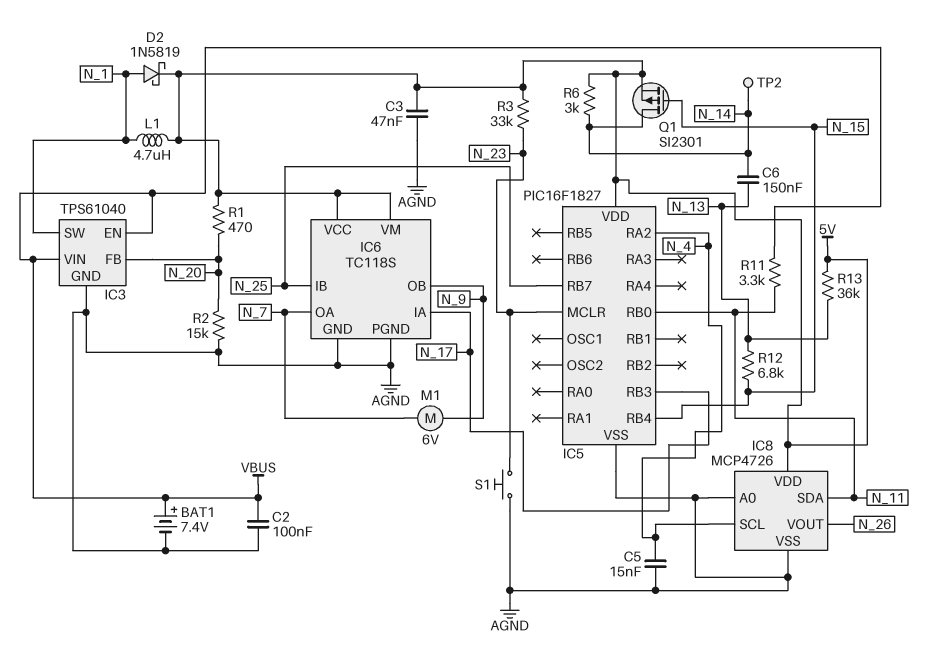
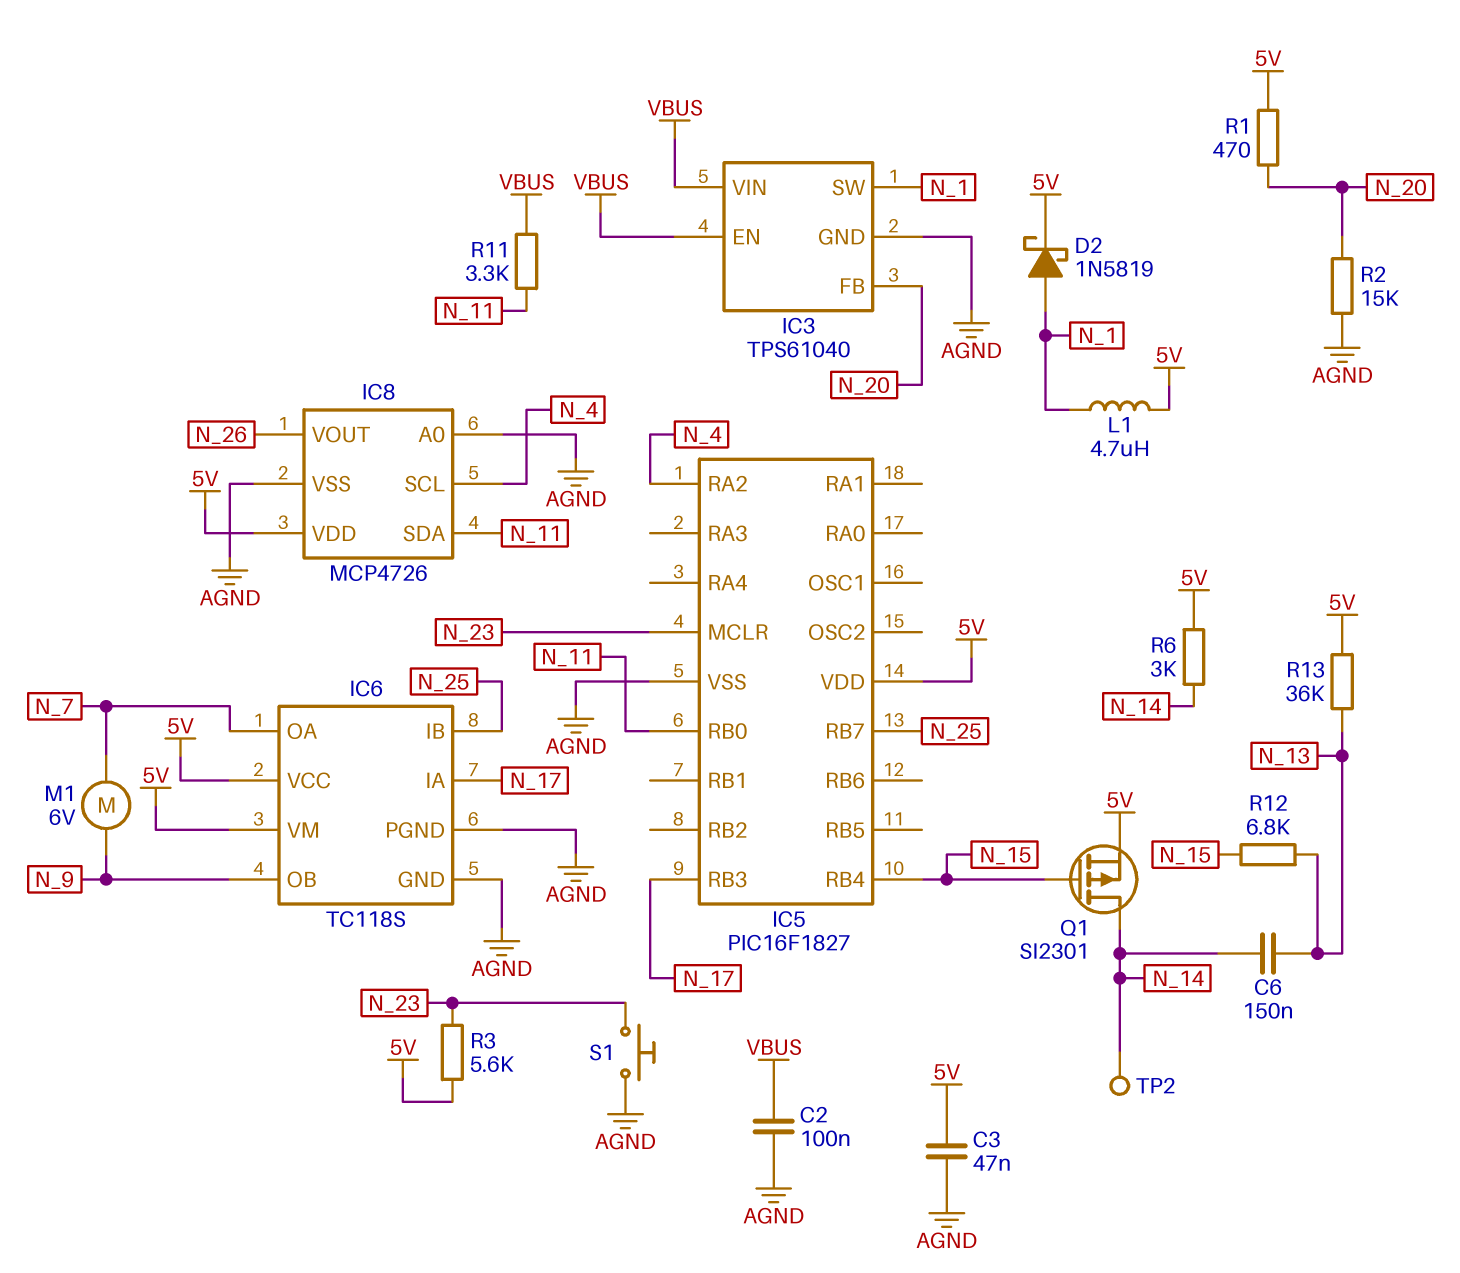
BAT1: 7.4V (plus VBUS, minus AGND) -> none
C5: 15nF (AGND, N_4) -> none
R3: 33k (5V, N_23) -> 5.6k (5V, N_23)

